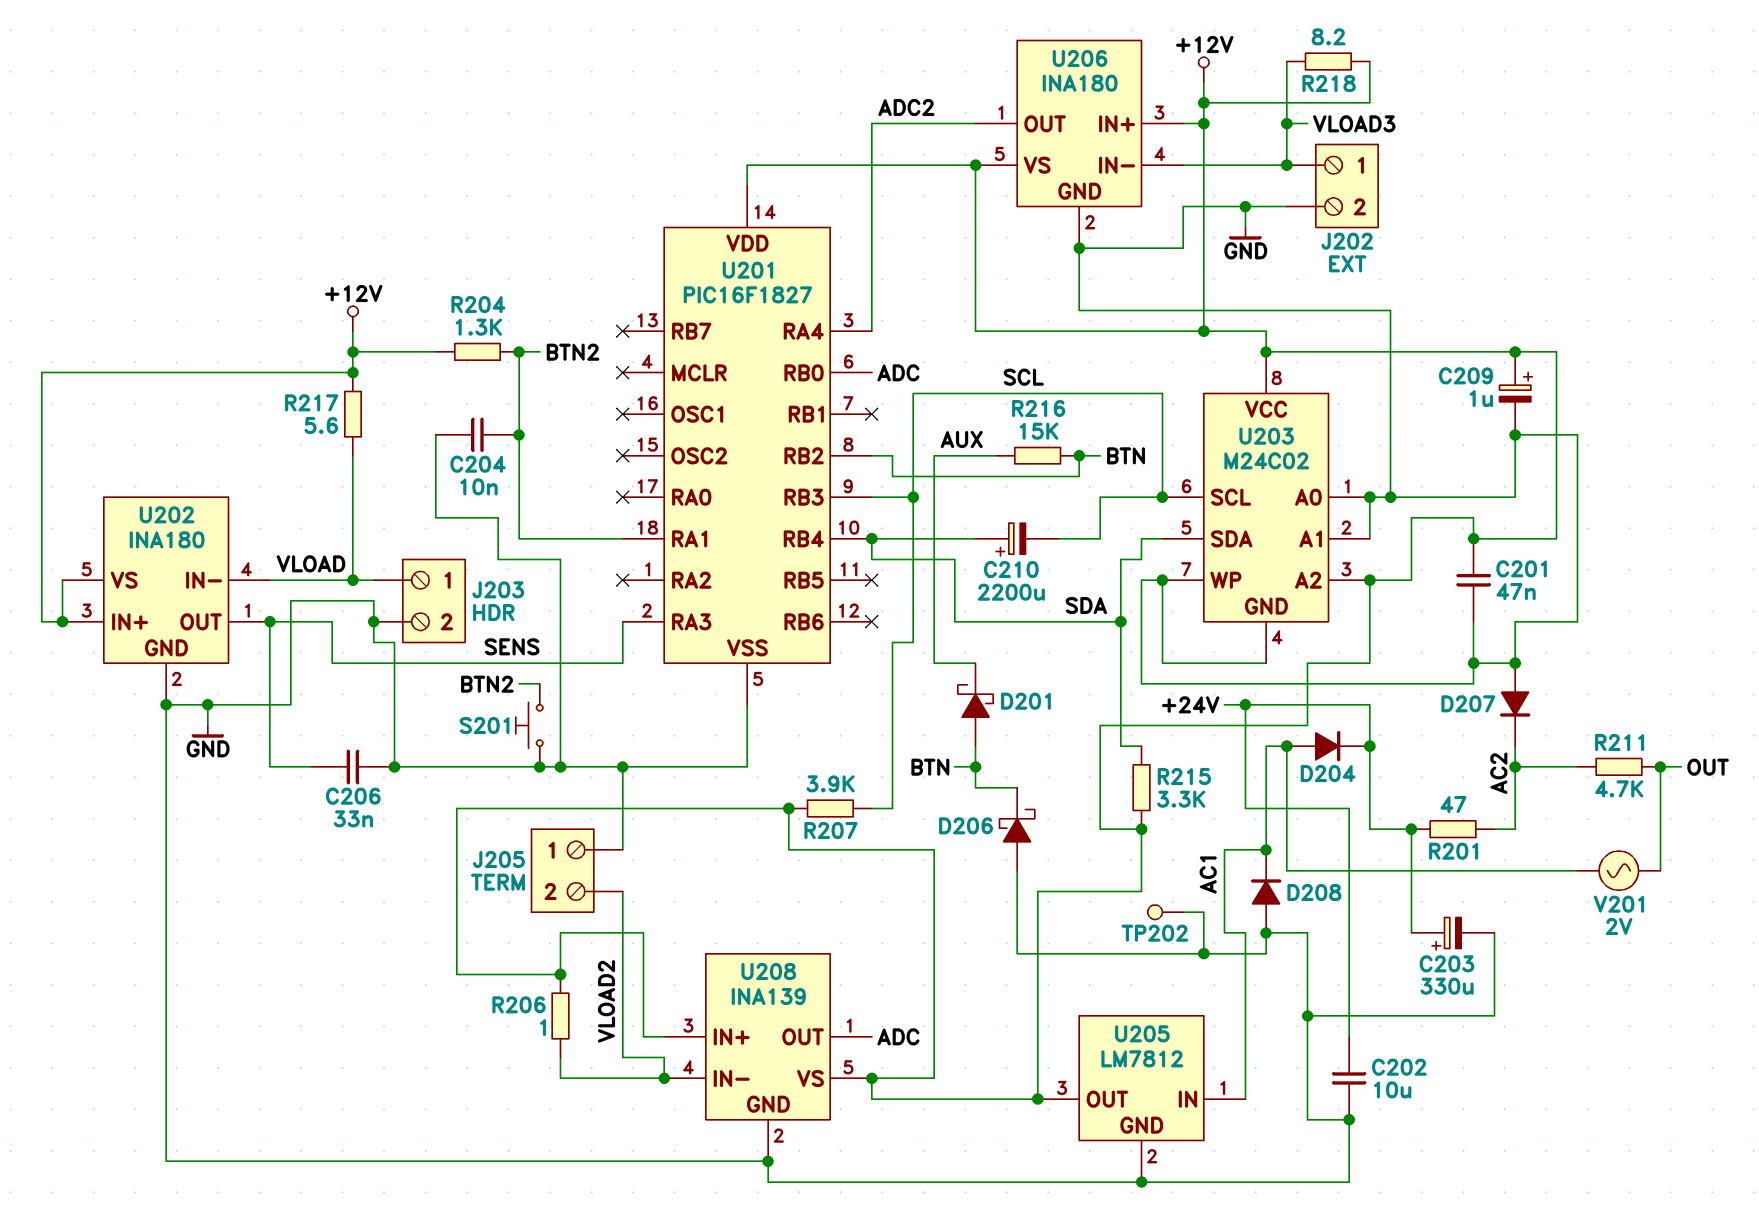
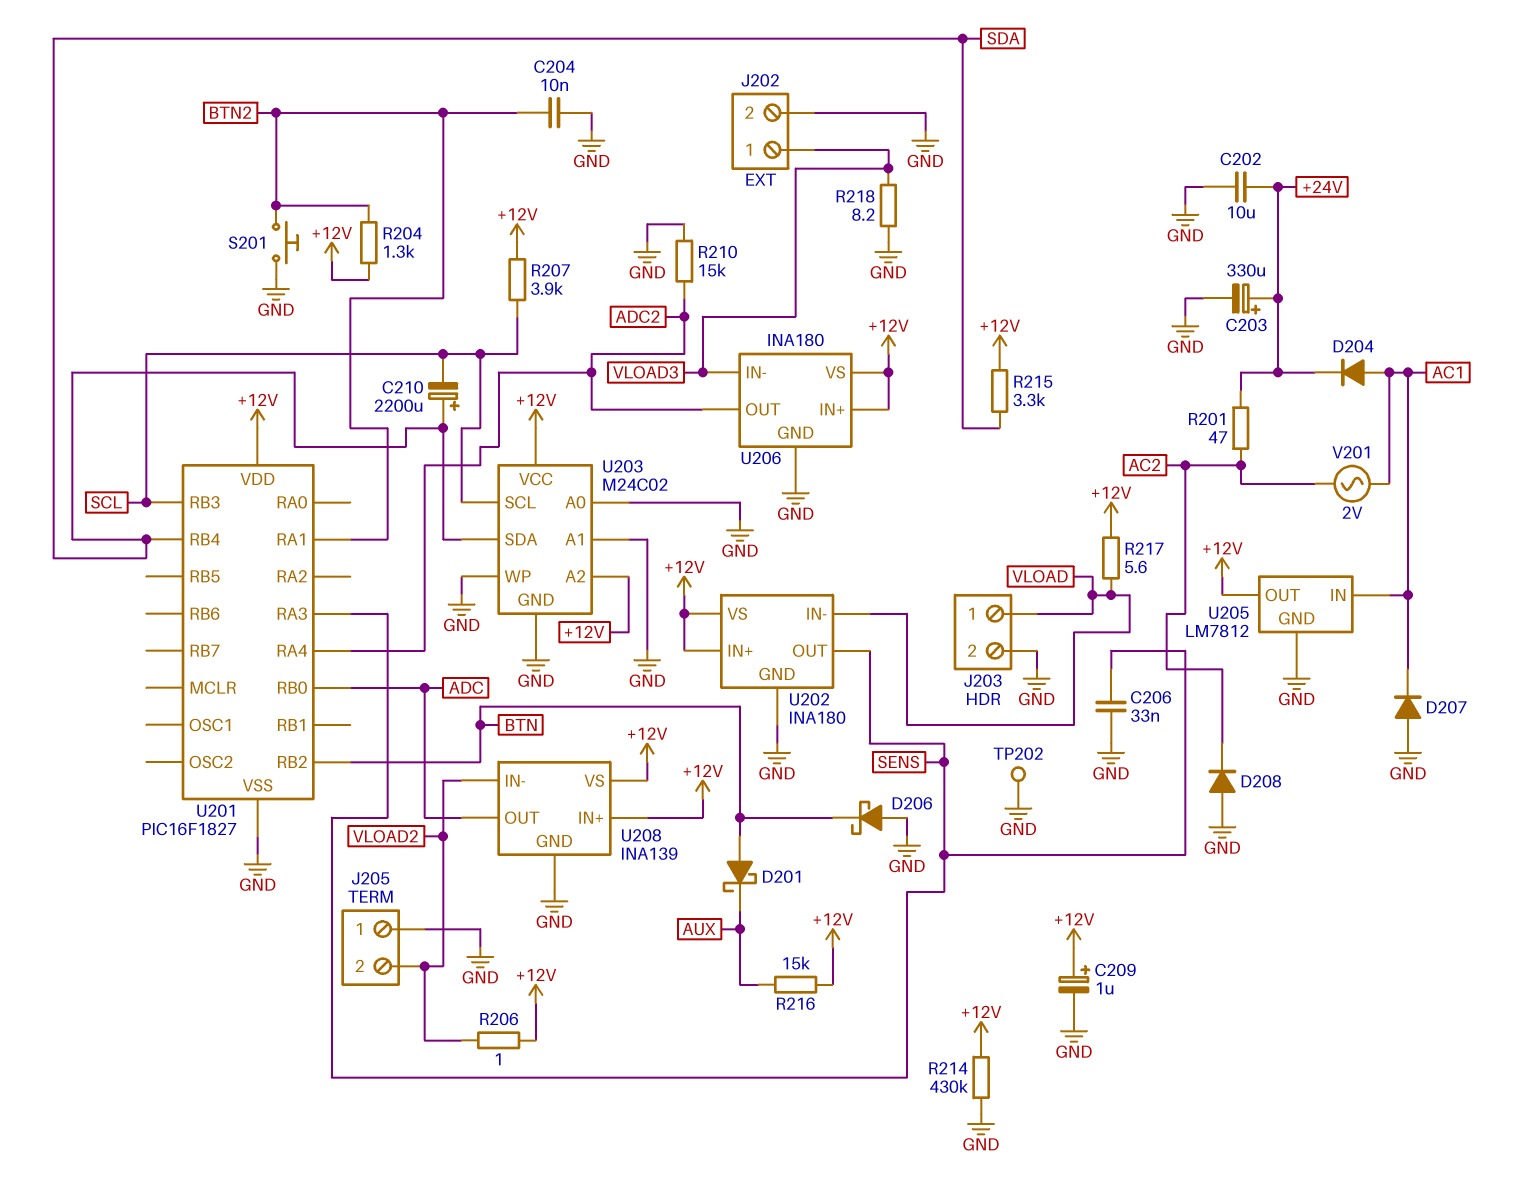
C201: 47nF (+12V, GND) -> none
D207: diode (A GND, K AC2) -> diode (A GND, K AC1)
D208: diode (A GND, K AC1) -> diode (A GND, K AC2)
R210: none -> 15k (ADC2, GND)
R211: 4.7k (AC2, OUT) -> none
R214: none -> 430k (+12V, GND)
R216: 15k (AUX, BTN) -> 15k (+12V, AUX)
R218: 8.2 (+12V, VLOAD3) -> 8.2 (GND, VLOAD3)
V201: AC 2V (AC1, OUT) -> AC 2V (AC1, AC2)

